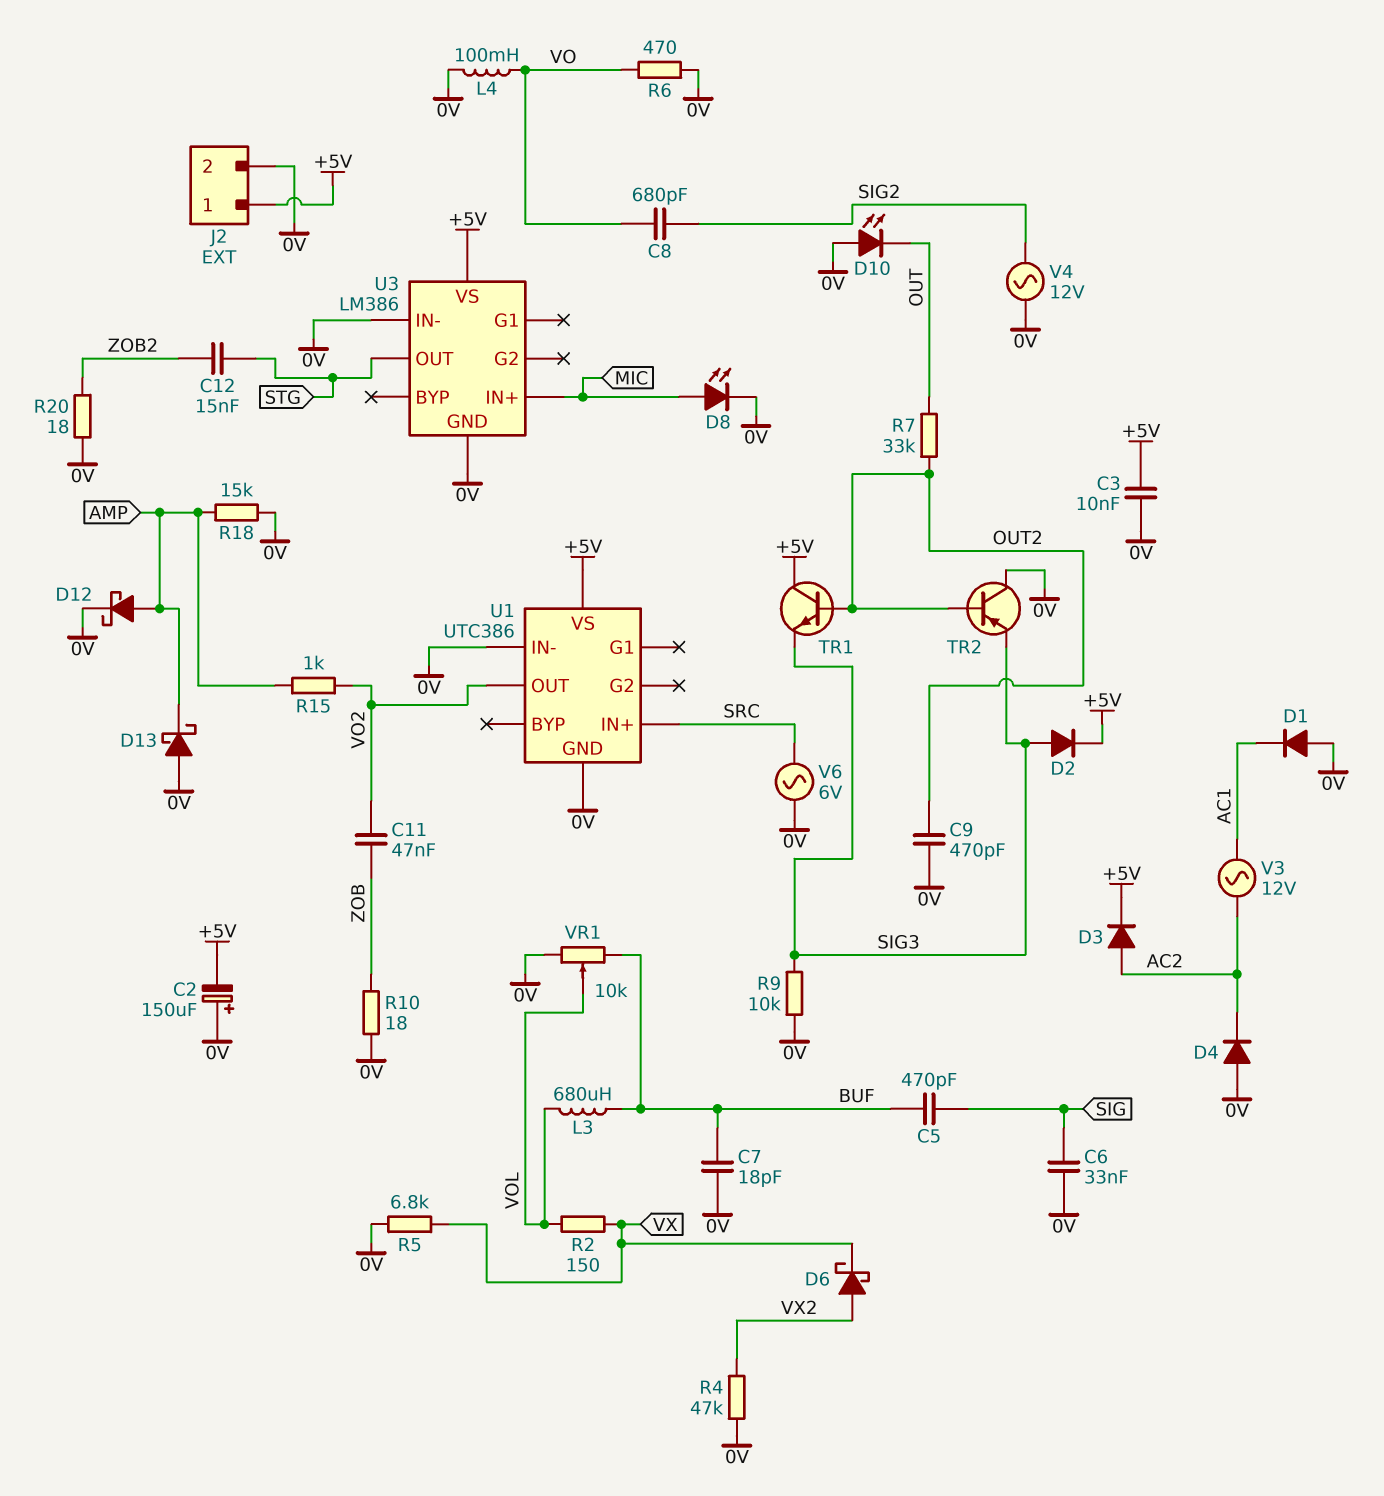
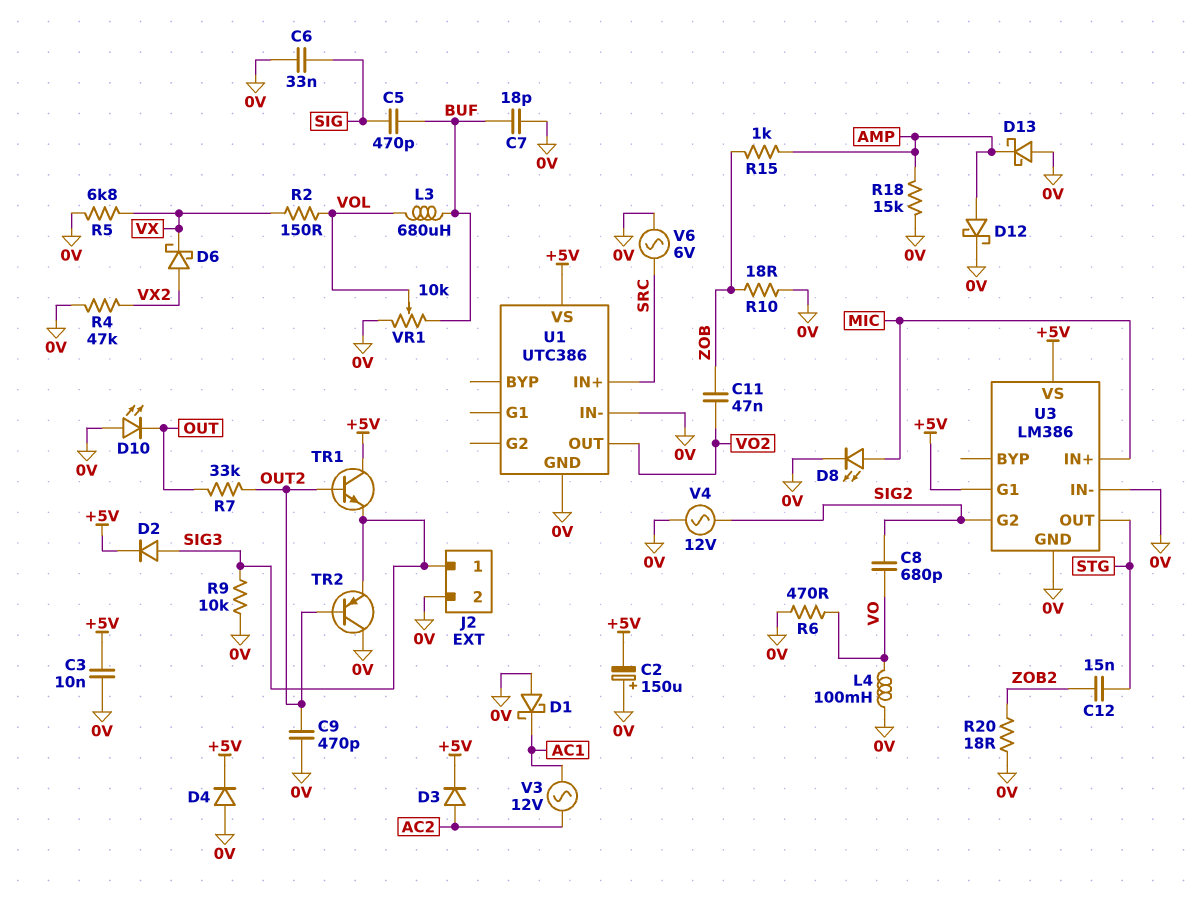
D1: diode (A 0V, K AC1) -> schottky (A 0V, K AC1)
D4: diode (A 0V, K AC2) -> diode (A 0V, K +5V)
J2 pin 1: +5V -> SIG3
R15: 1k (AMP, VO2) -> 1k (AMP, ZOB)
U3 pin G1: none -> +5V
U3 pin G2: none -> SIG2

